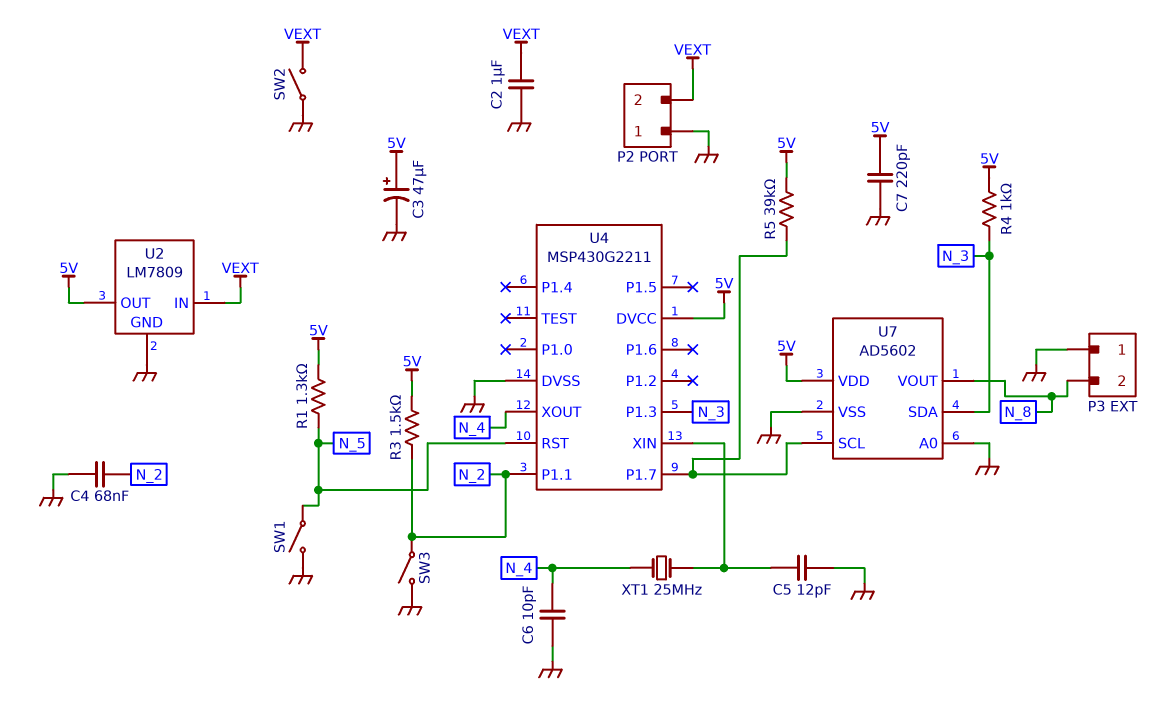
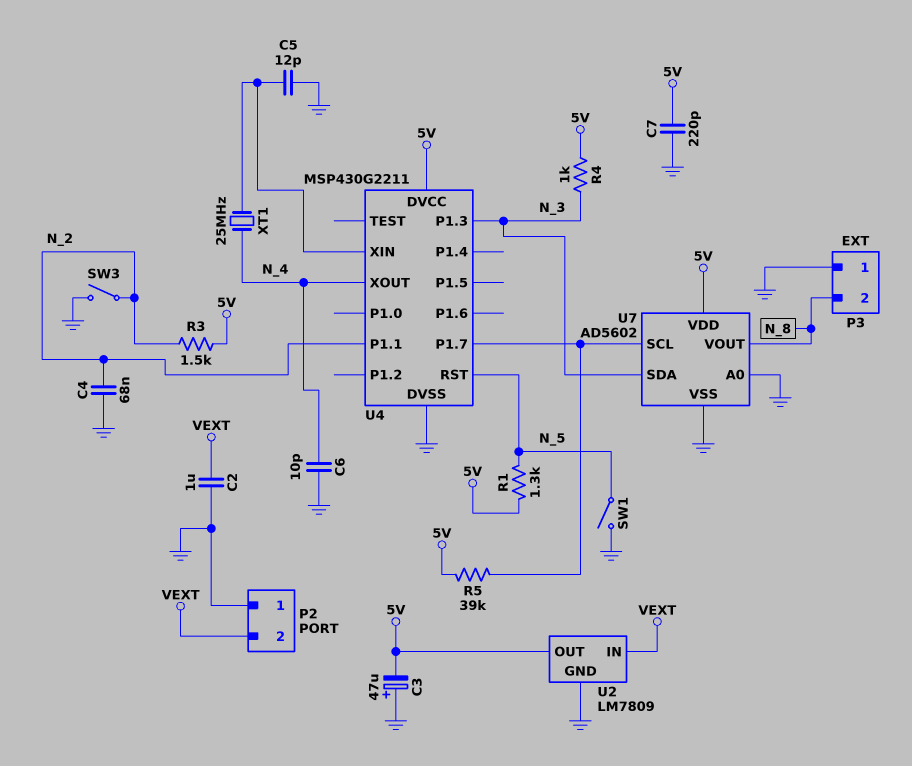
C3: 47uF (plus 5V, minus GND) -> 47uF (plus GND, minus 5V)
SW2: switch (GND, VEXT) -> none

